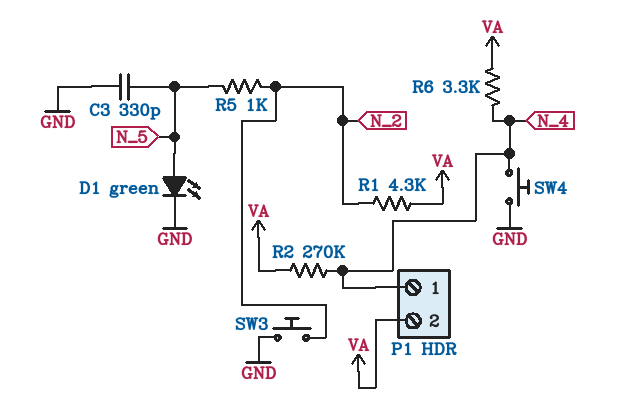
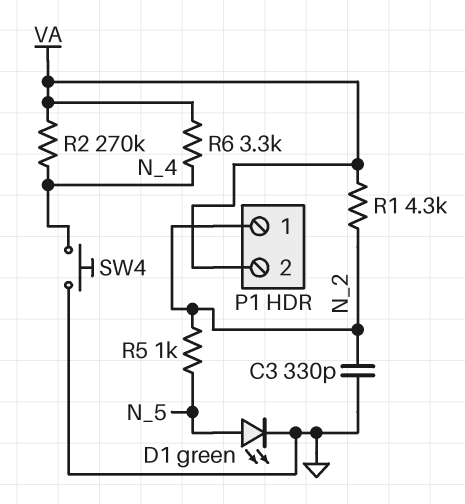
C3: 330pF (GND, N_5) -> 330pF (GND, N_2)
P1 pin 1: N_4 -> N_2
SW3: button (GND, N_2) -> none

